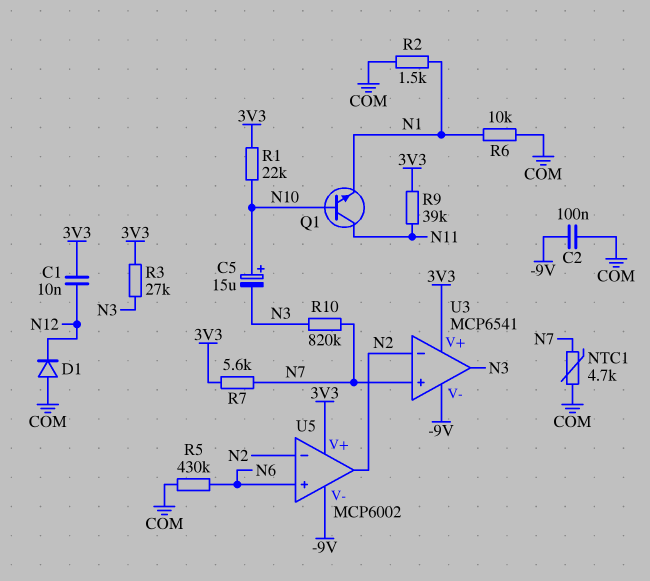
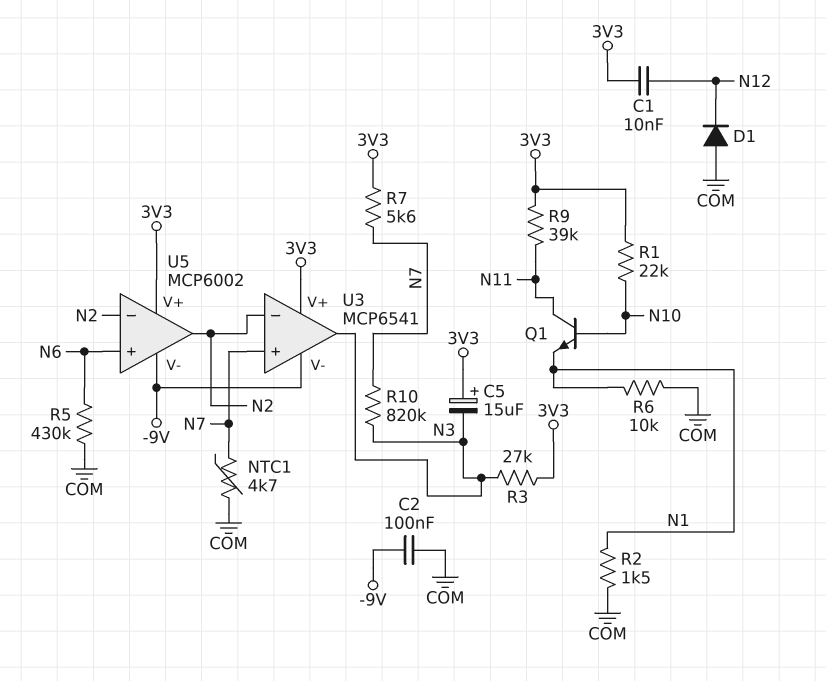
C5: 15uF (plus N10, minus N3) -> 15uF (plus 3V3, minus N3)

